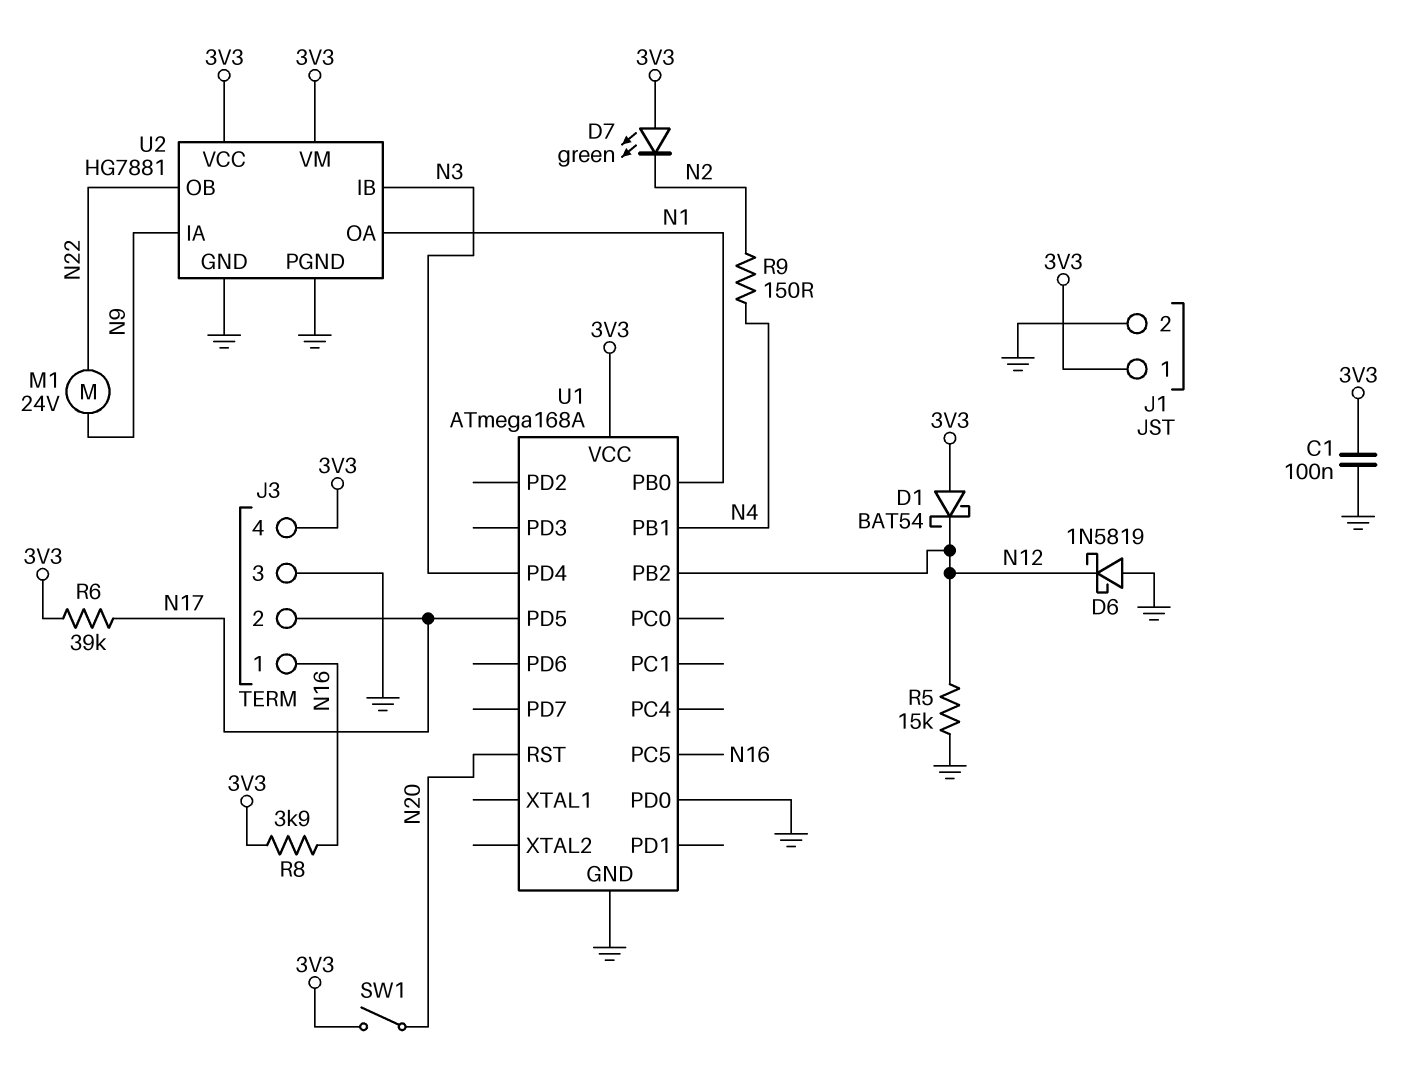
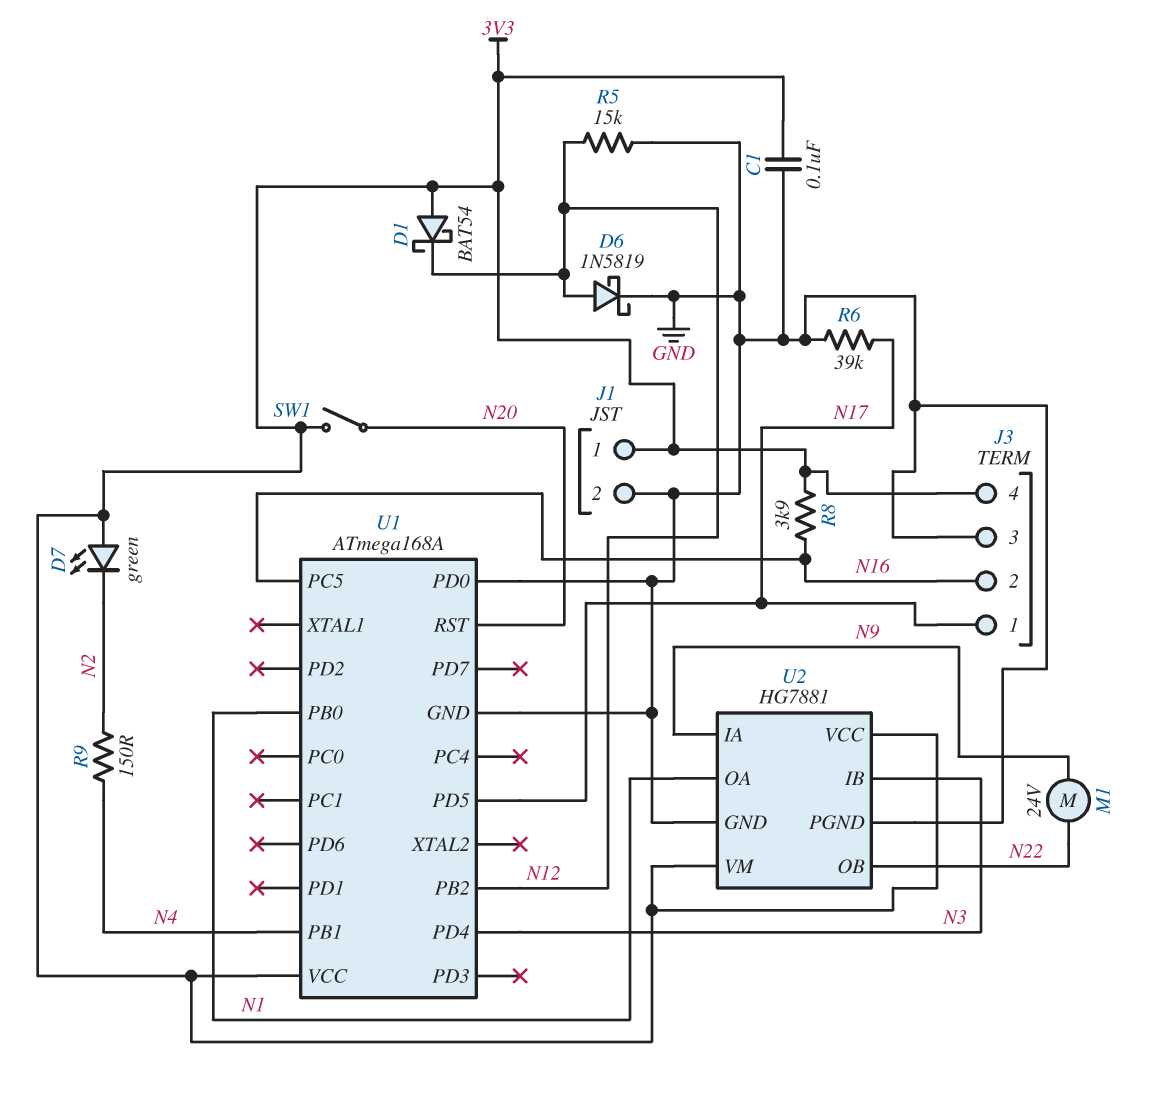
D6: schottky 1N5819 (A GND, K N12) -> schottky 1N5819 (A N12, K GND)
J3 pin 1: N16 -> N17
J3 pin 2: N17 -> N16
R6: 39k (3V3, N17) -> 39k (GND, N17)

